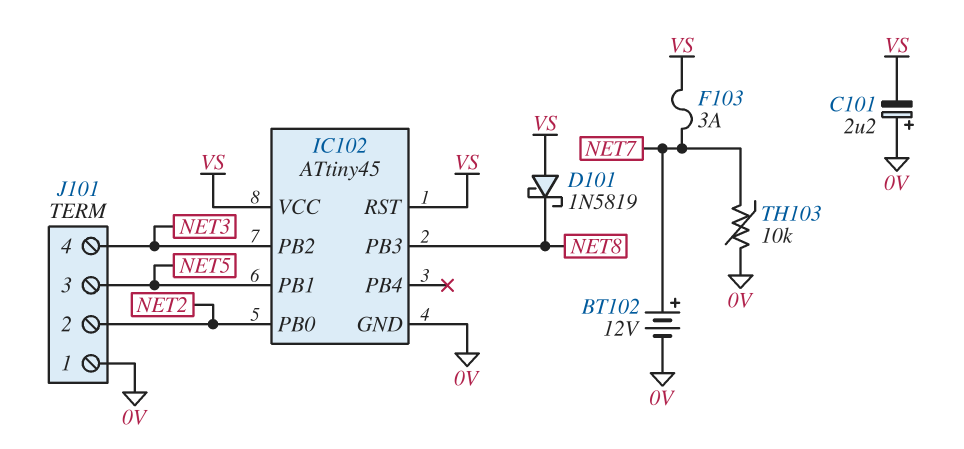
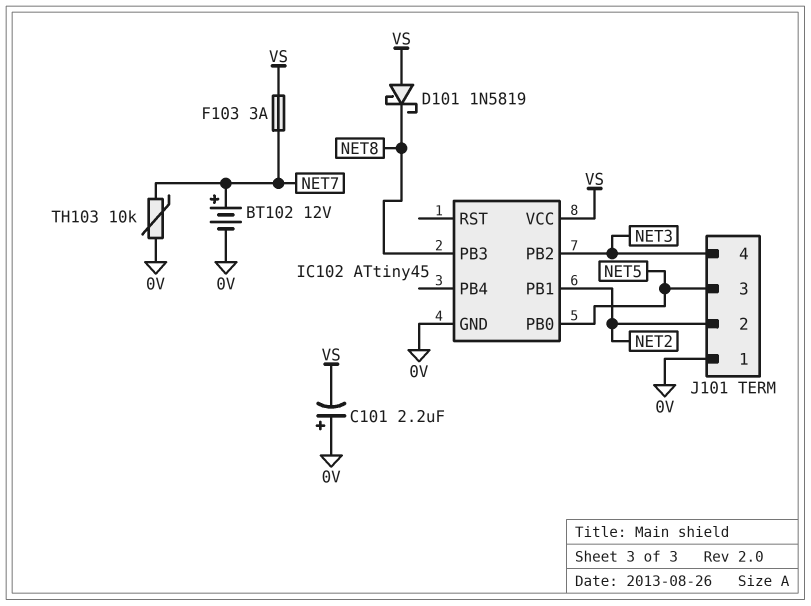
IC102 pin PB0: NET2 -> NET5
IC102 pin PB1: NET5 -> NET2
IC102 pin RST: VS -> none

